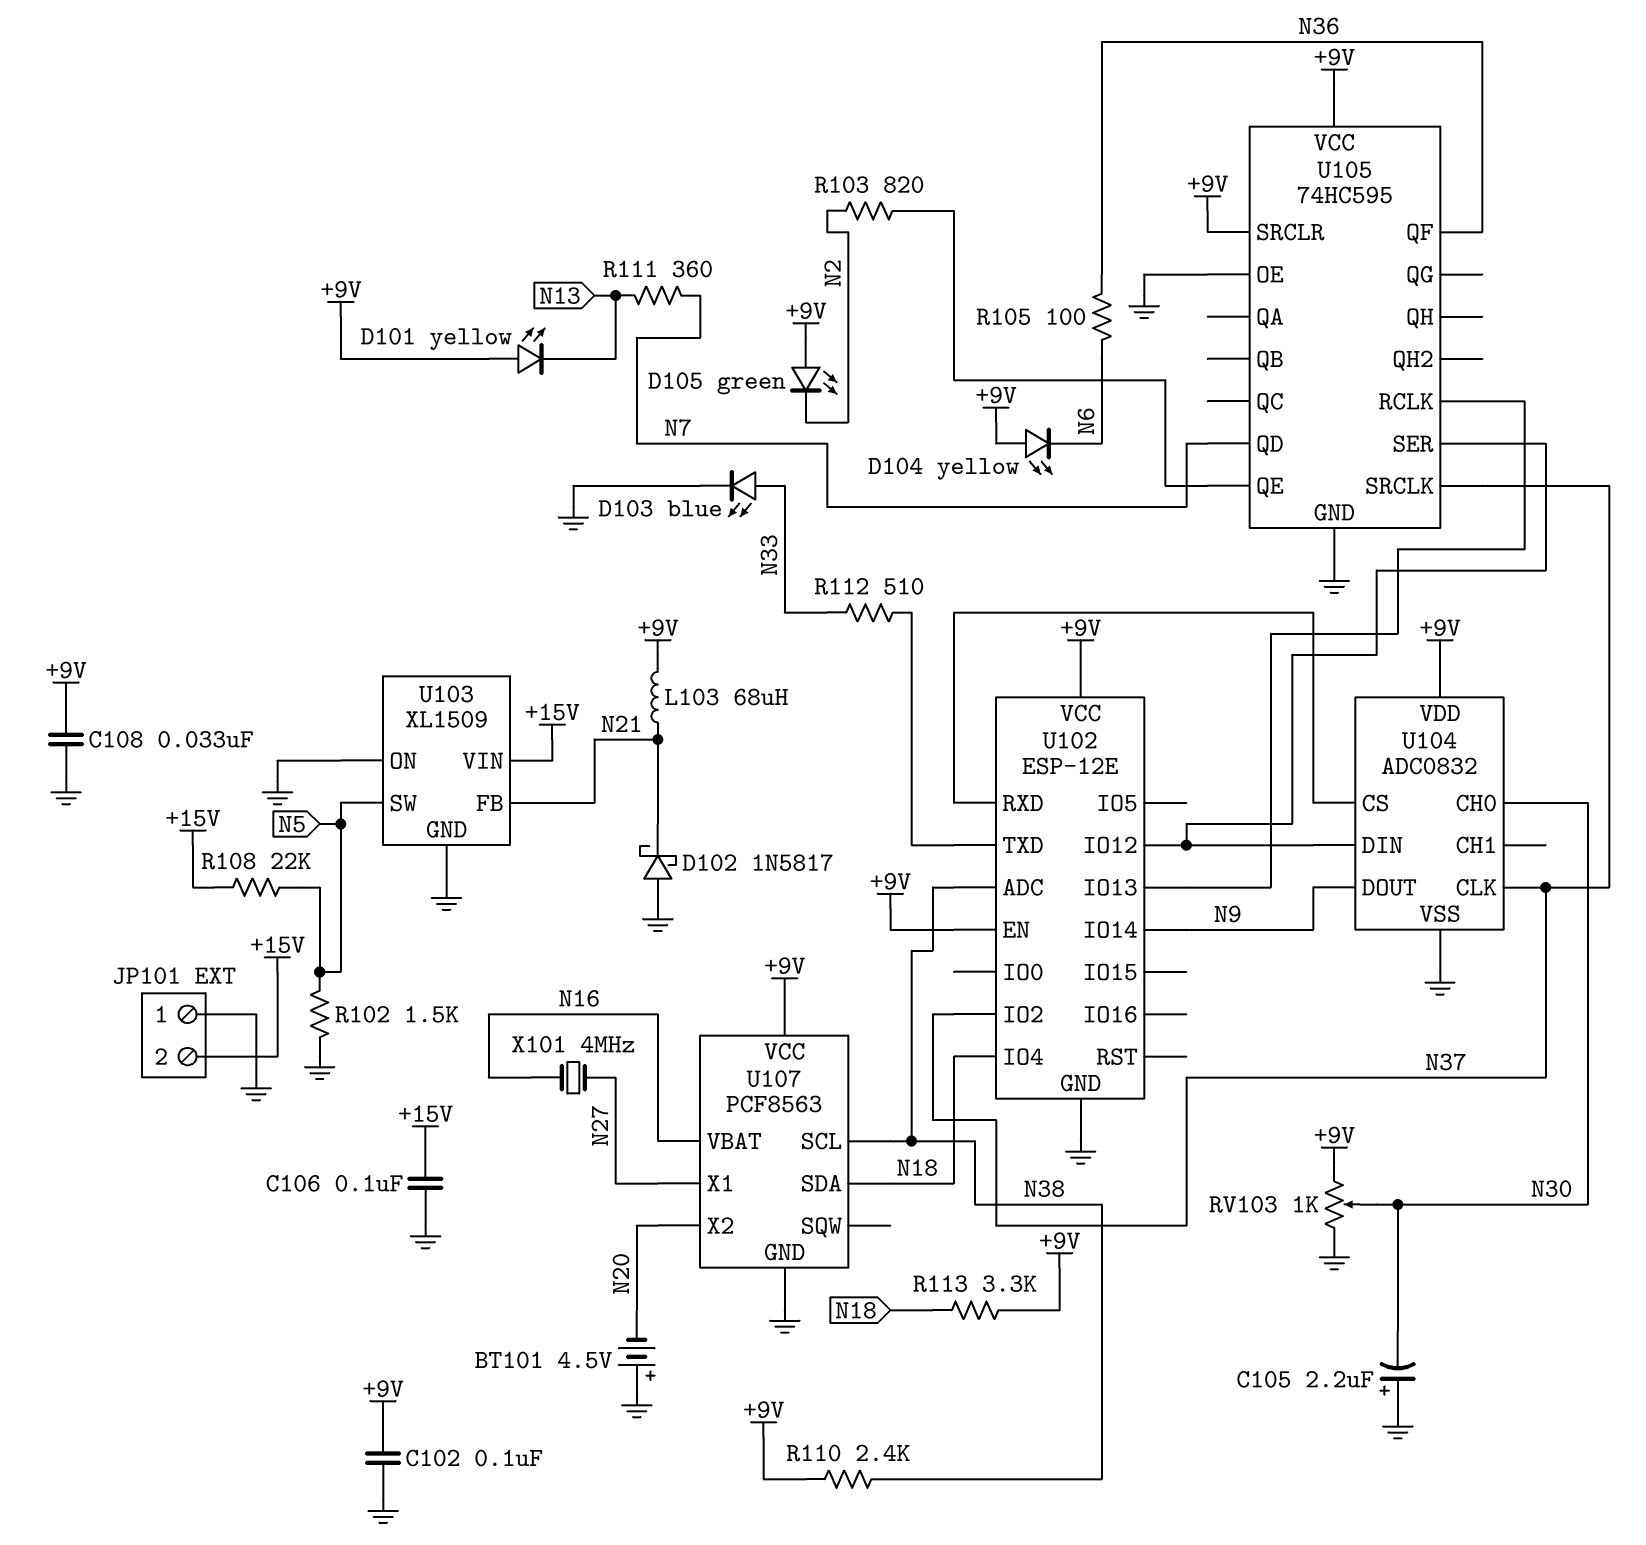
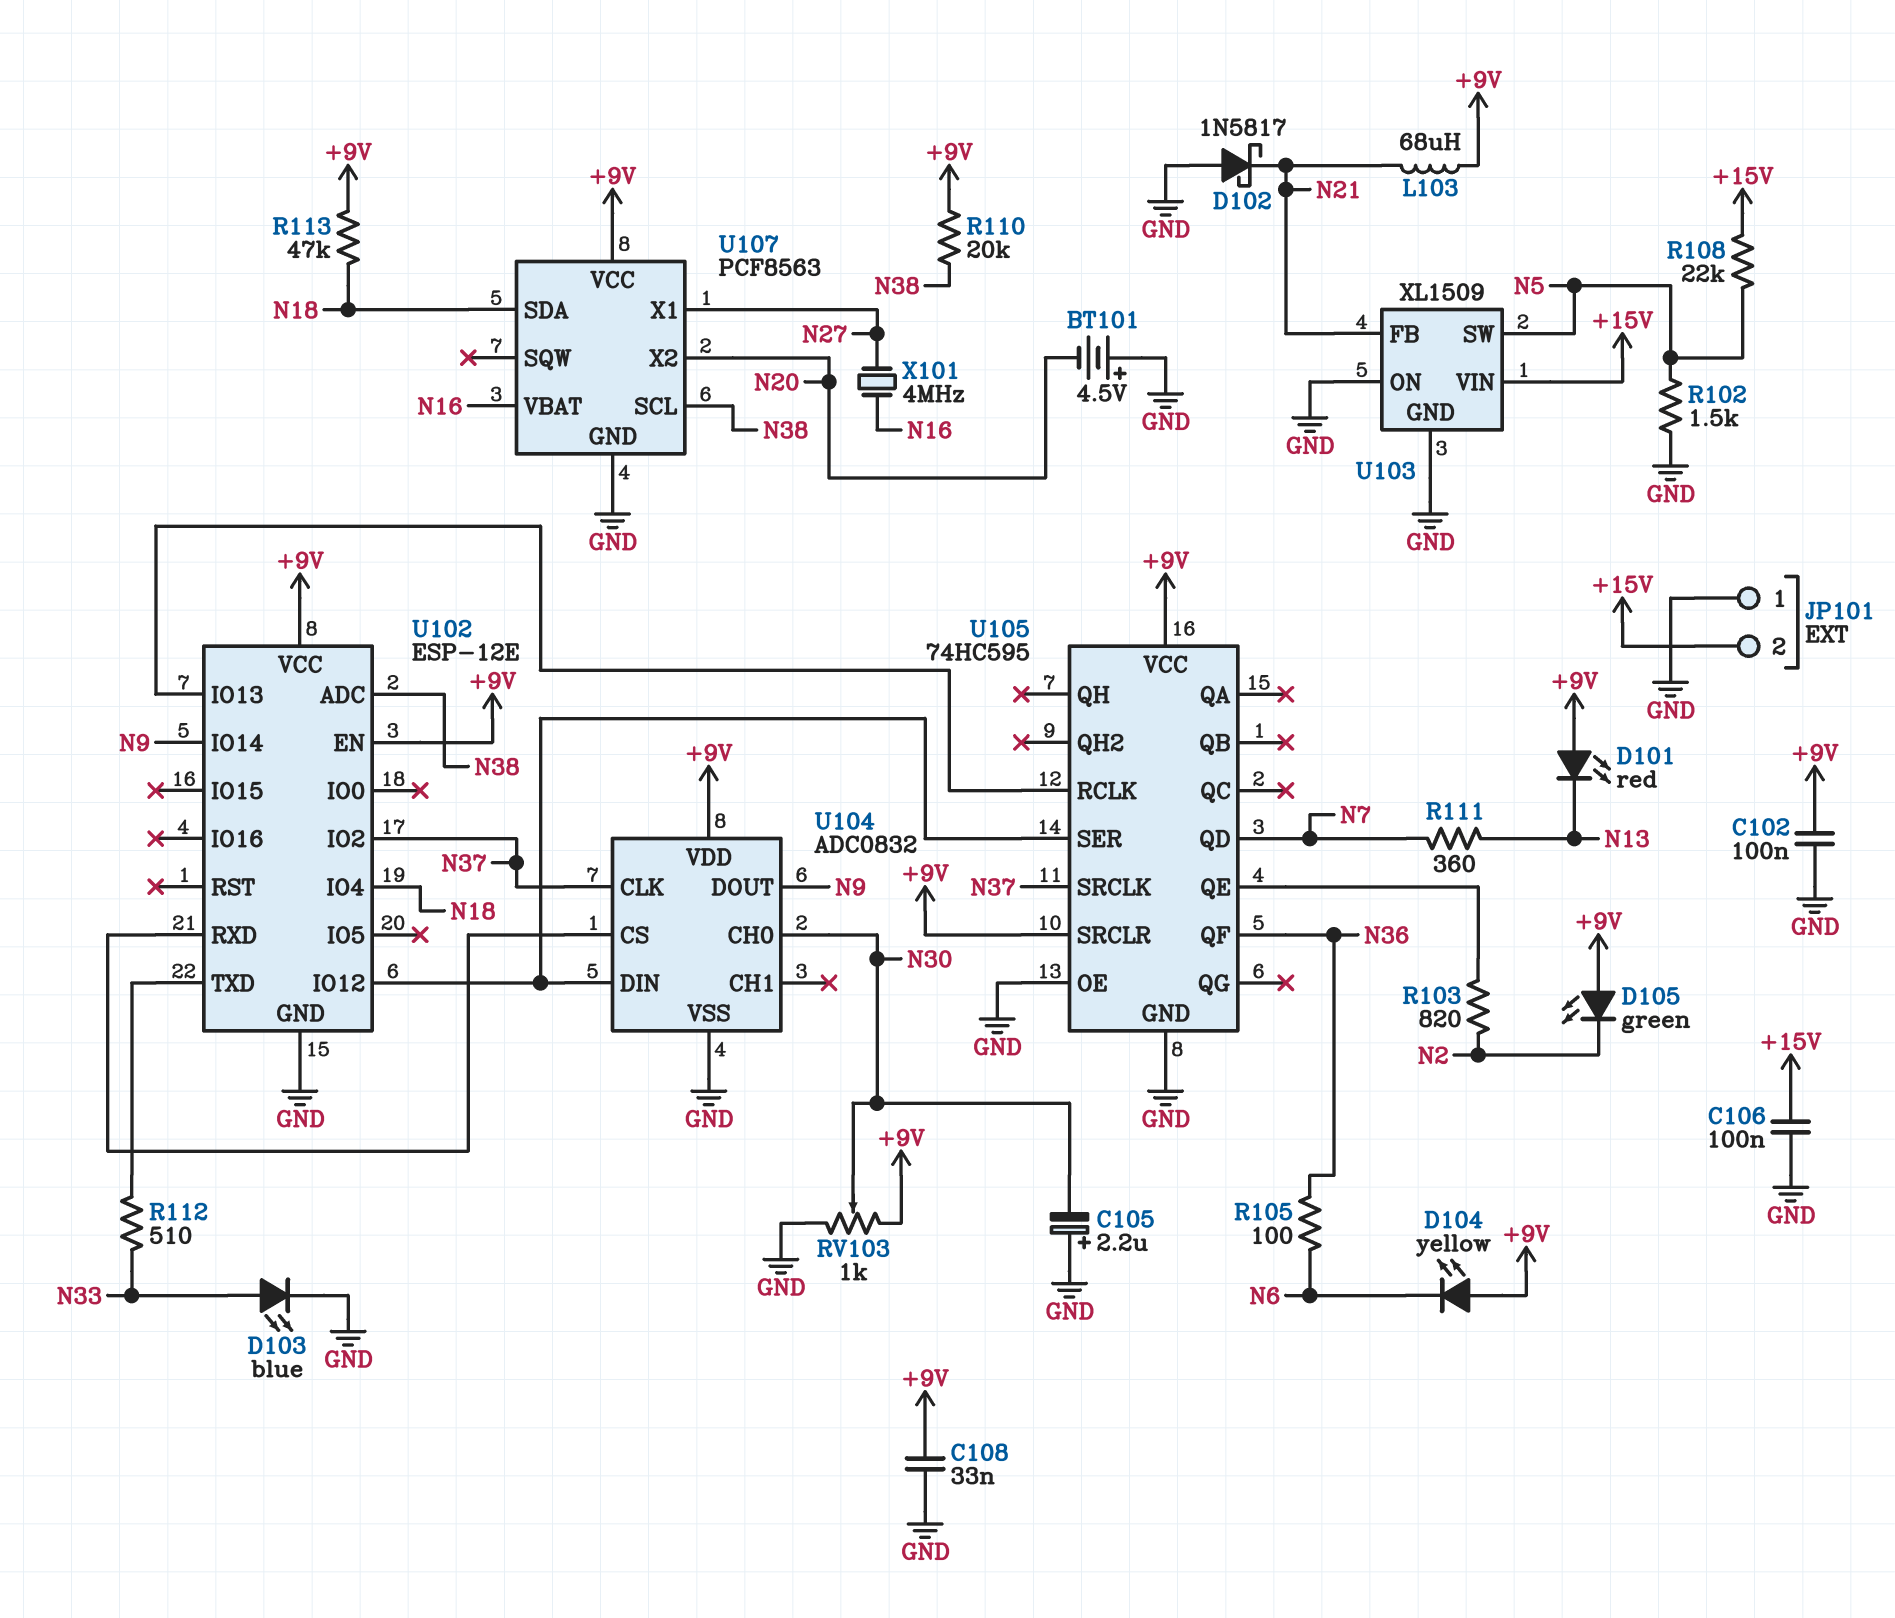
D101: LED yellow (A +9V, K N13) -> LED red (A +9V, K N13)
R110: 2.4k (+9V, N38) -> 20k (+9V, N38)
R113: 3.3k (+9V, N18) -> 47k (+9V, N18)

